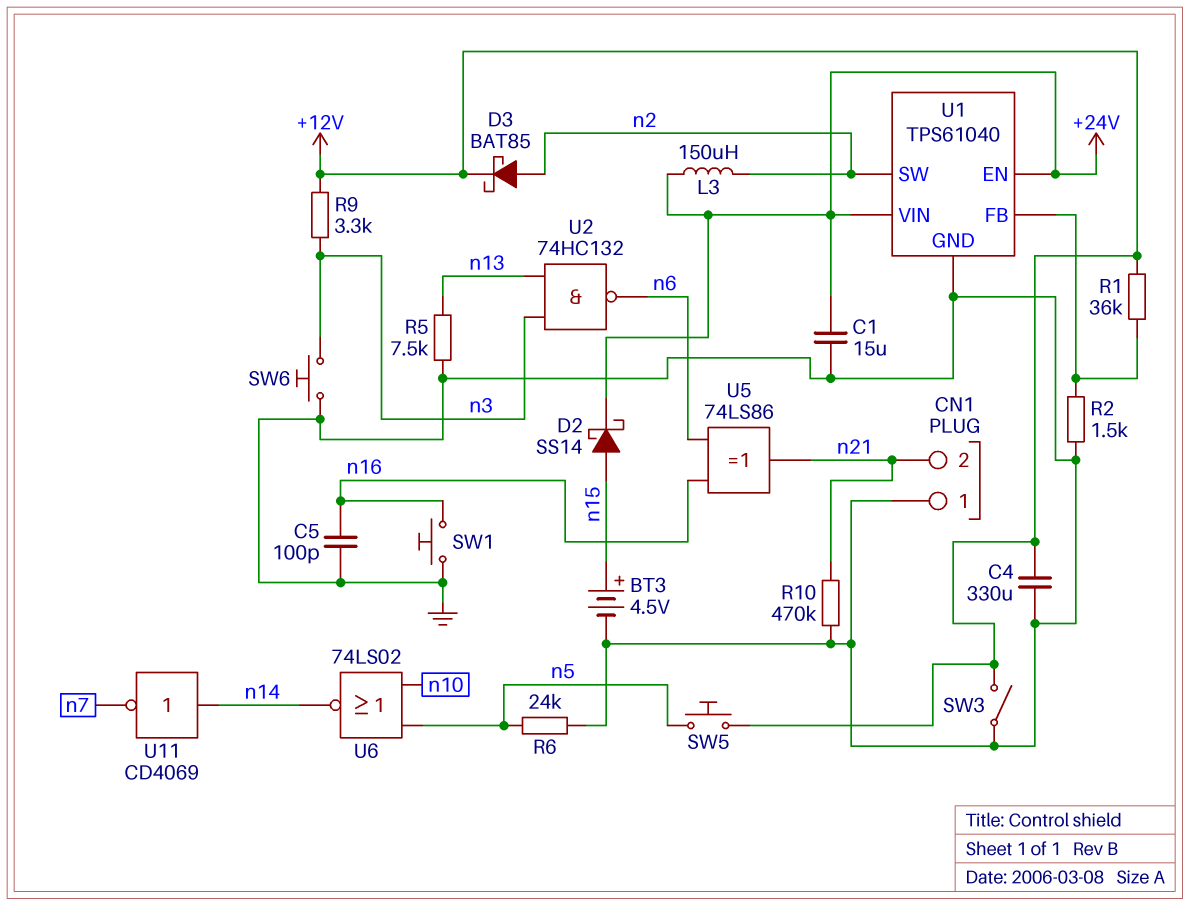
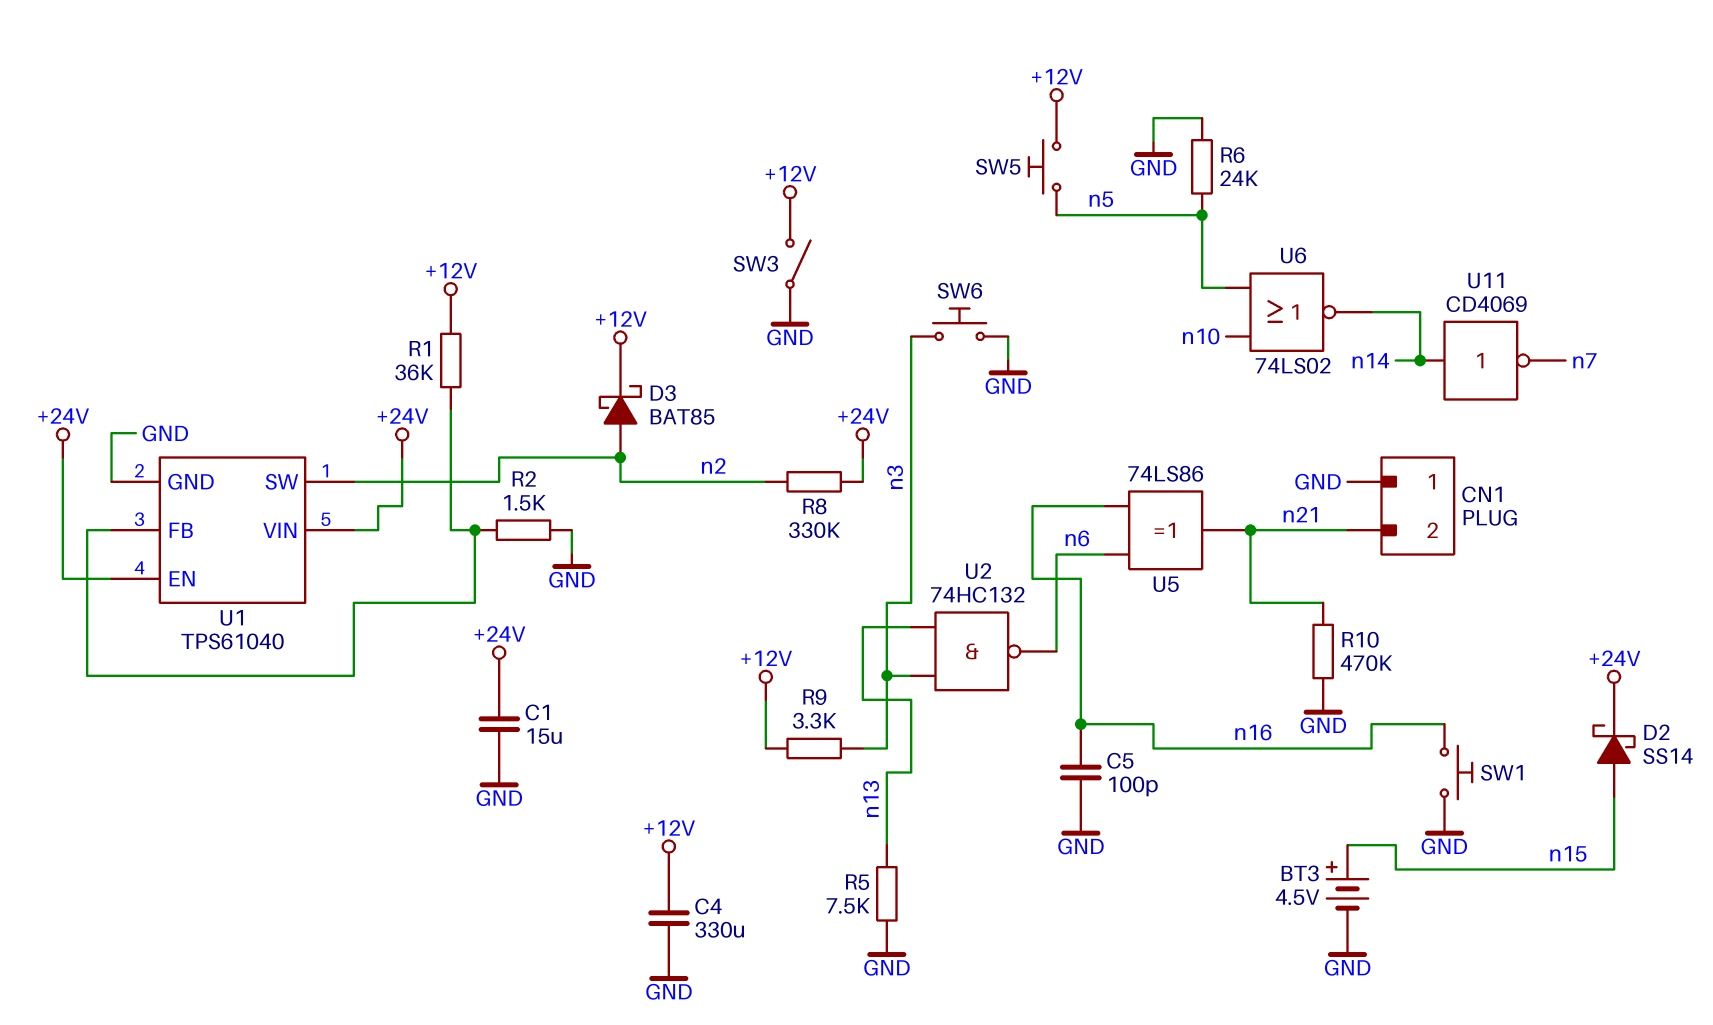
L3: 150uH (+24V, n2) -> none
R8: none -> 330k (+24V, n2)

